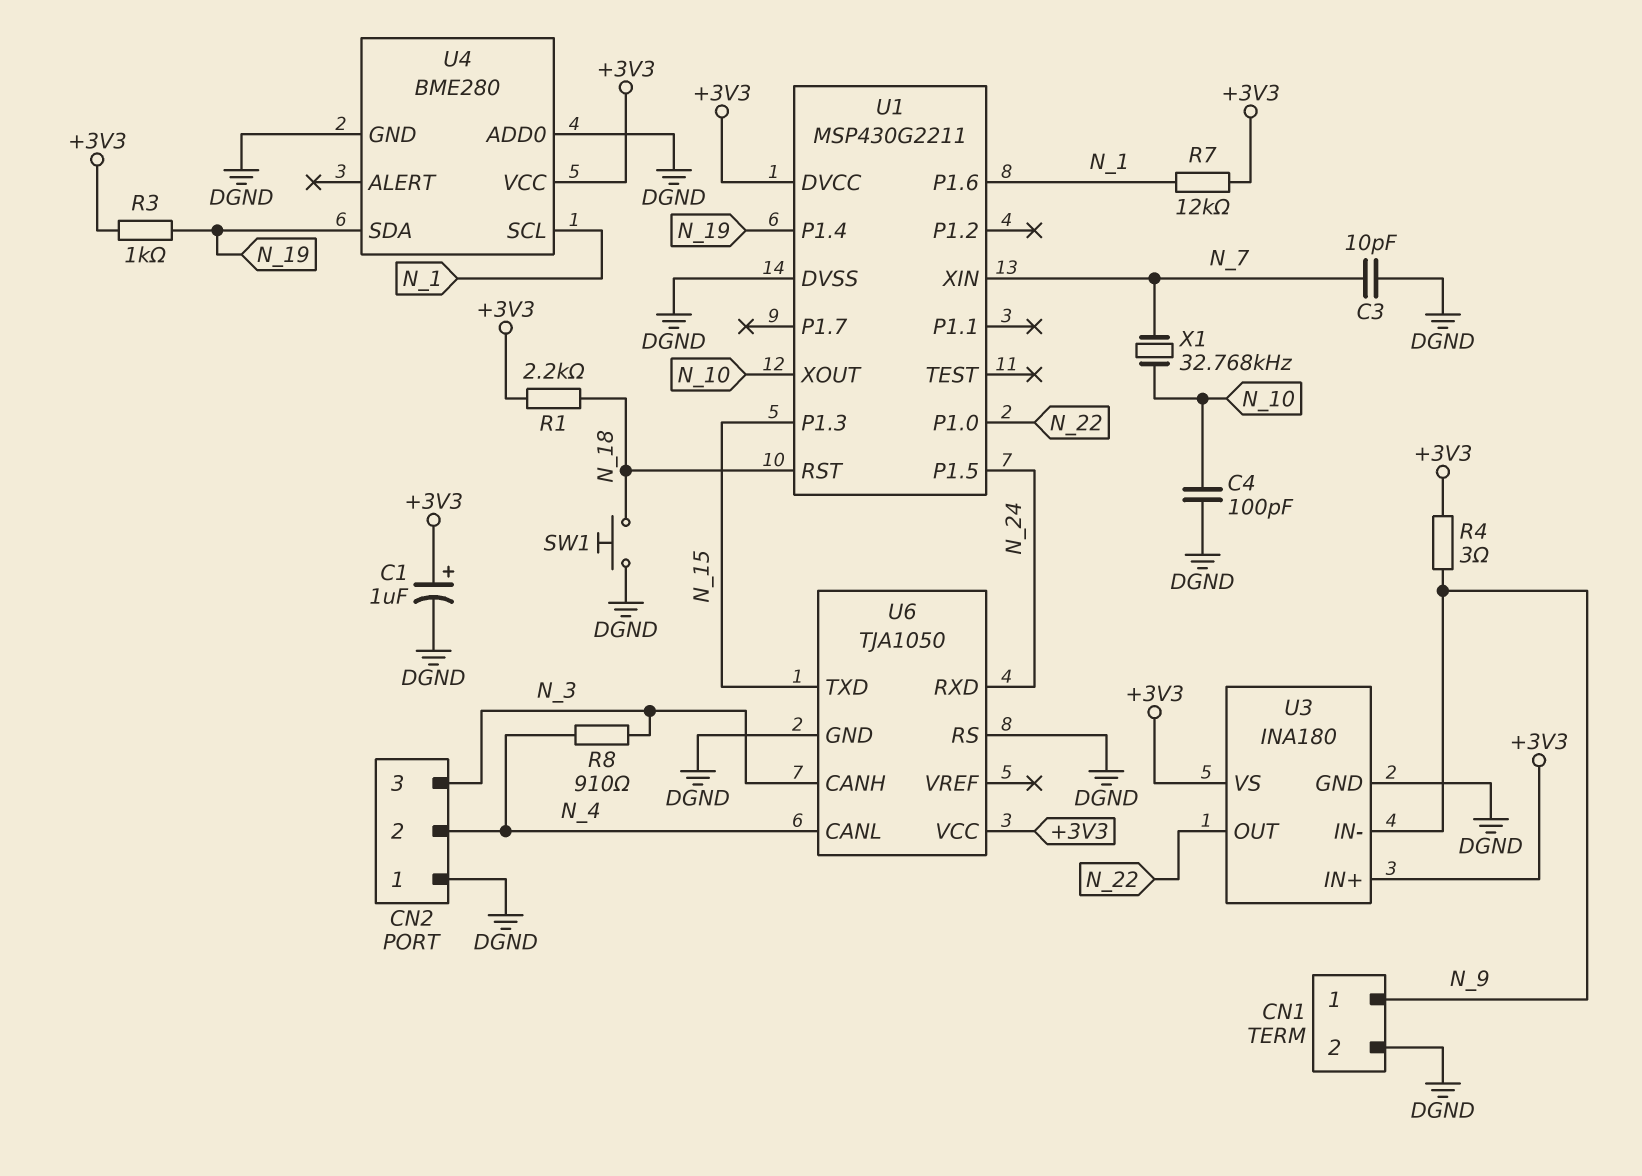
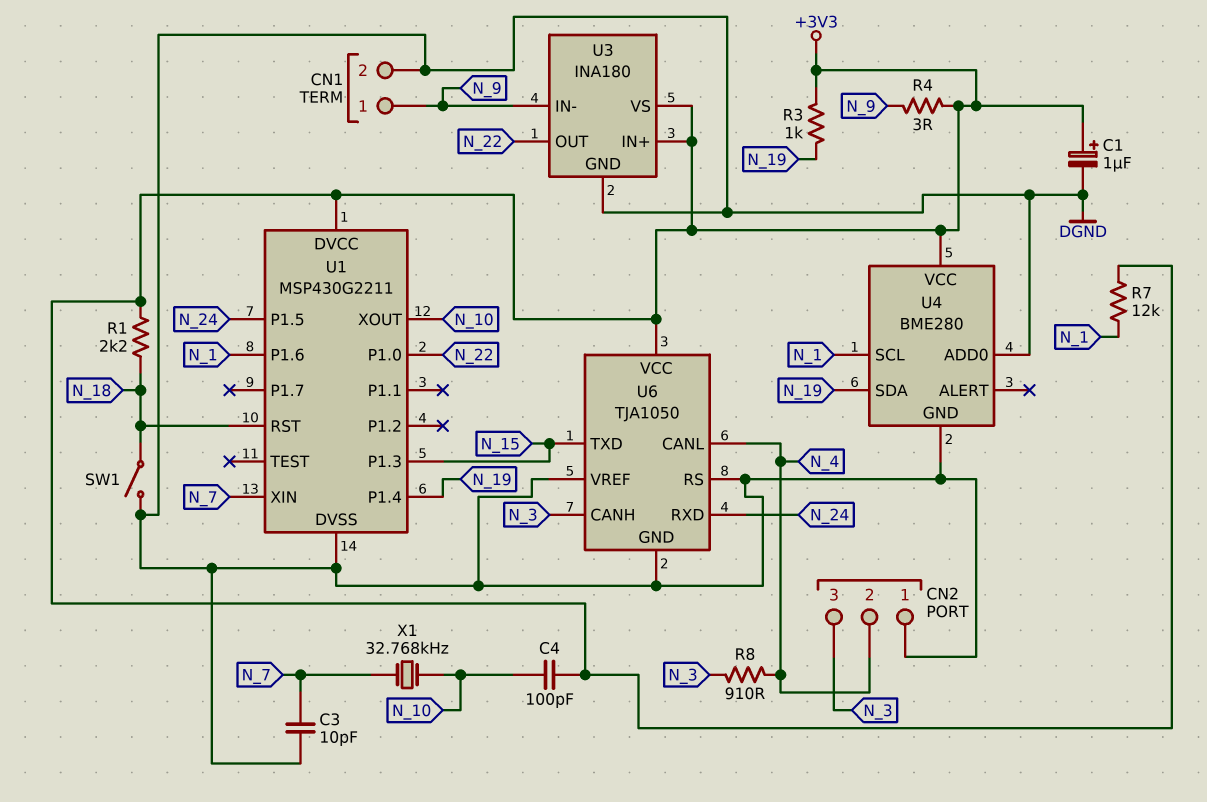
C4: 100pF (DGND, N_10) -> 100pF (+3V3, N_10)
SW1: button (DGND, N_18) -> switch (DGND, N_18)
U6 pin VREF: none -> DGND

